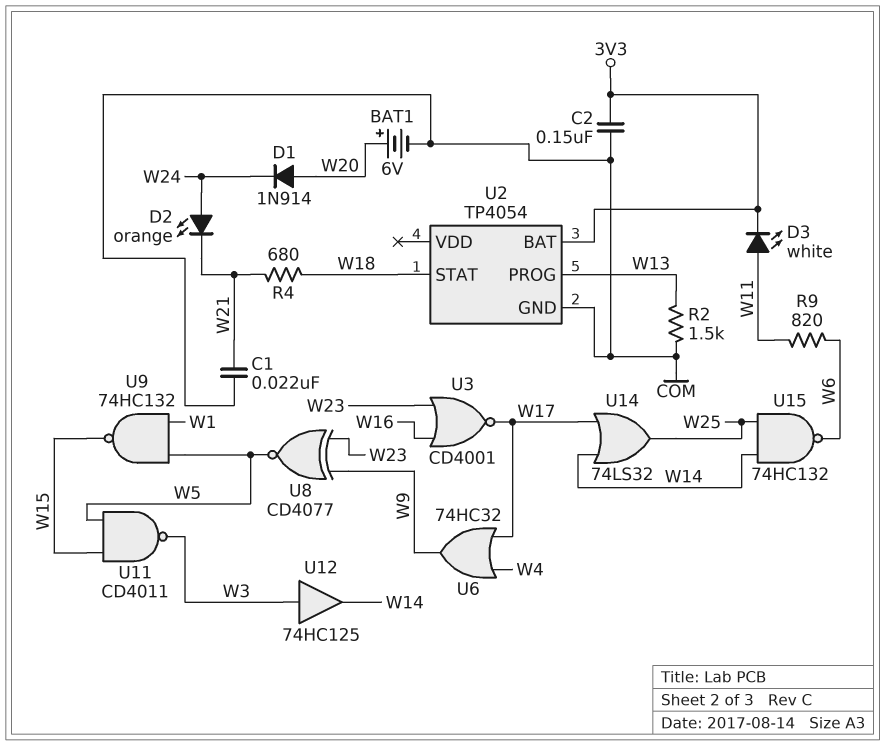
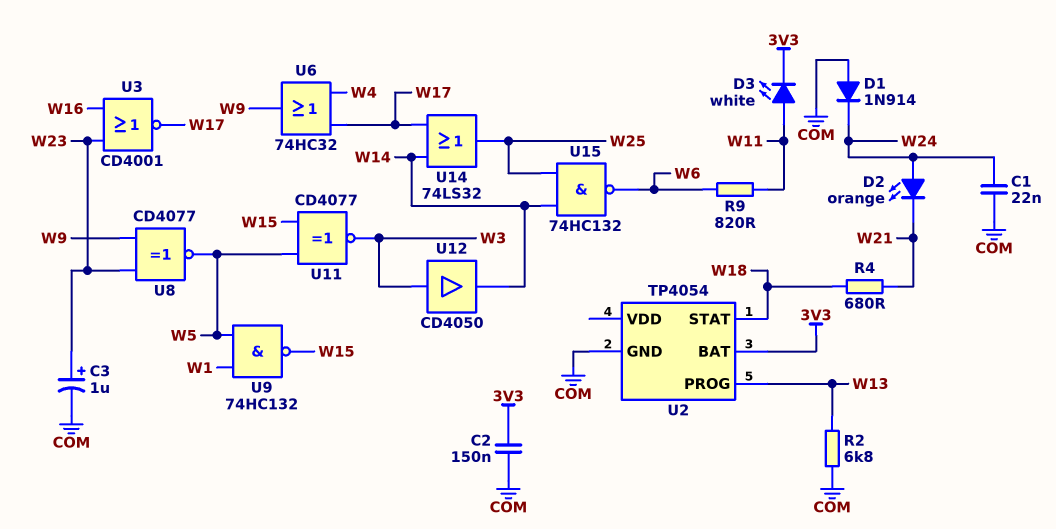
BAT1: 6V (plus W20, minus COM) -> none
C1: 22nF (COM, W21) -> 22nF (COM, W24)
C3: none -> 1uF (plus W23, minus COM)
D1: diode 1N914 (A W20, K W24) -> diode 1N914 (A COM, K W24)
R2: 1.5k (COM, W13) -> 6.8k (COM, W13)
U11: NAND CD4011 (in W5, in W15, out W3) -> XNOR CD4077 (in W5, in W15, out W3)
U12: buffer 74HC125 (in W3, out W14) -> buffer CD4050 (in W3, out W14)

